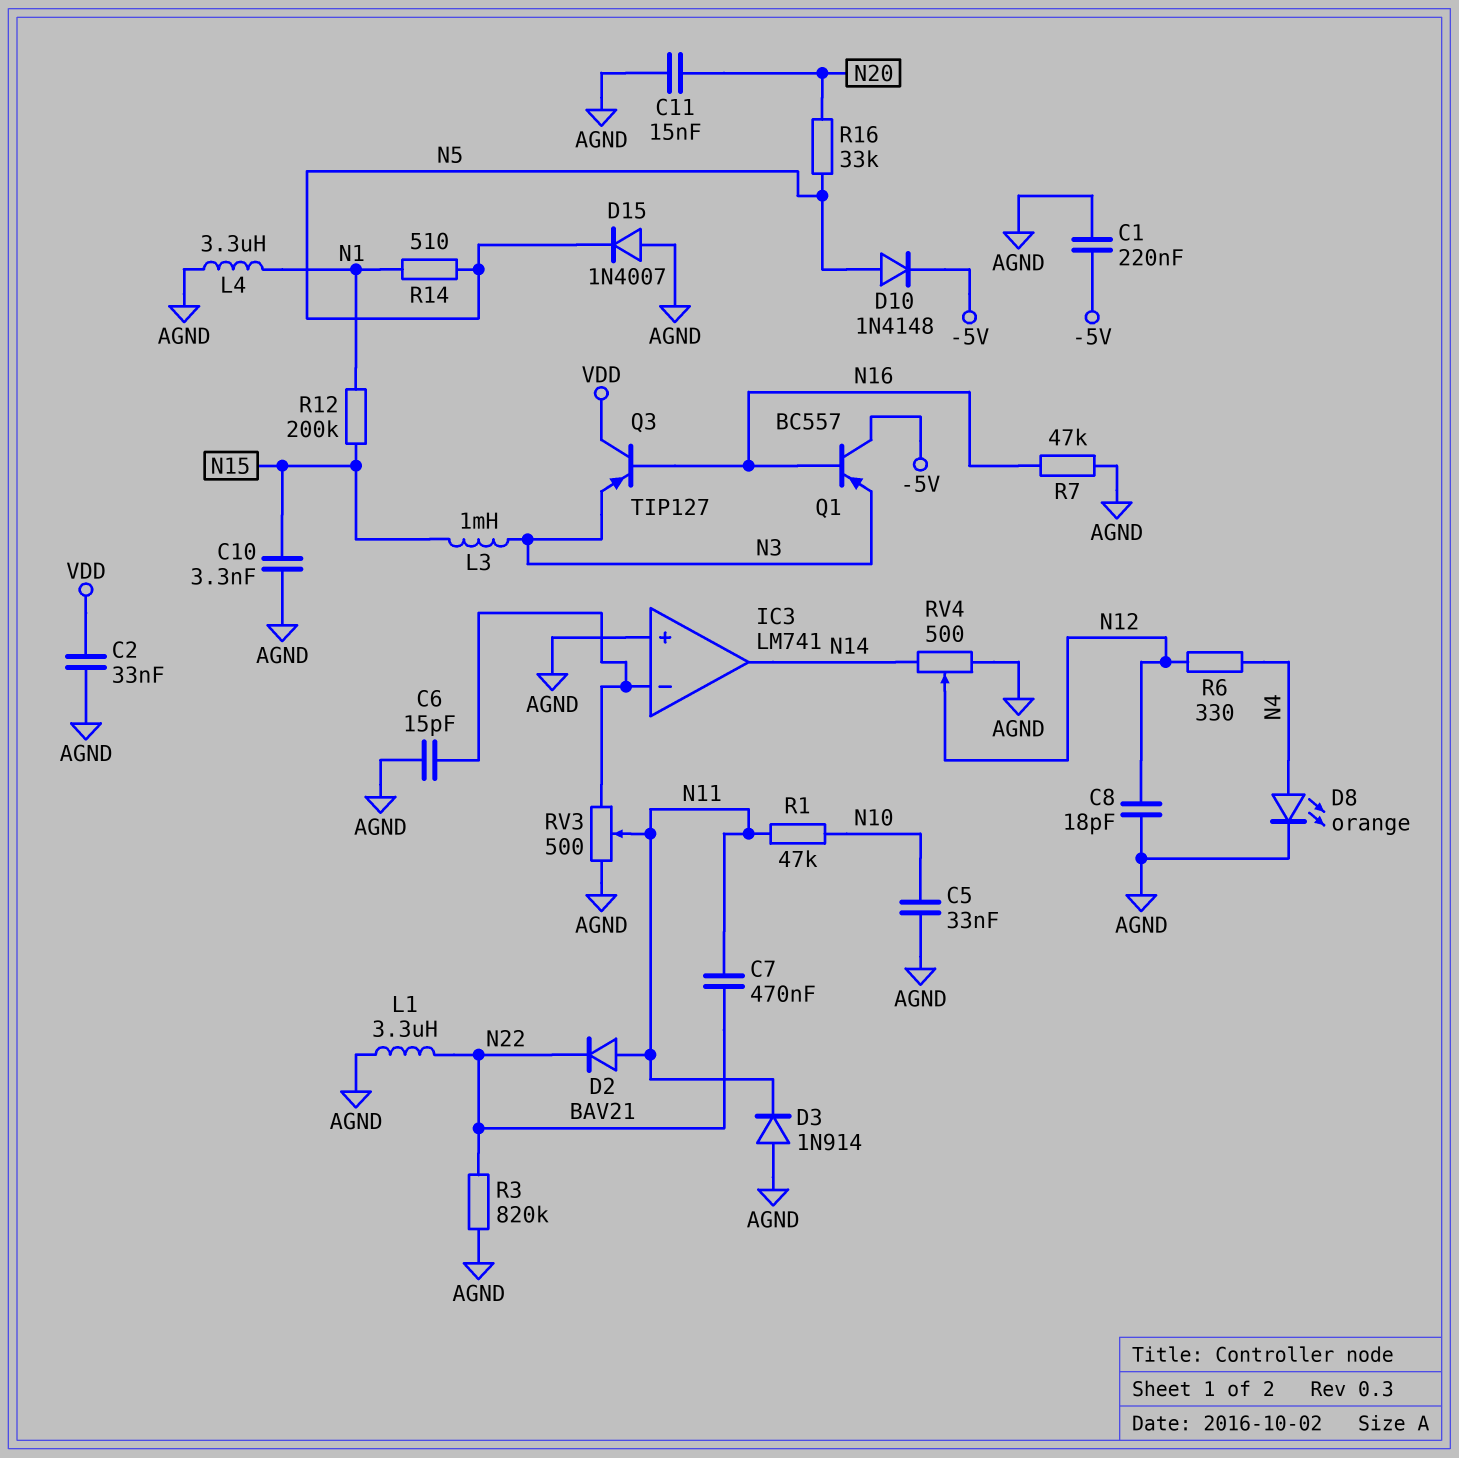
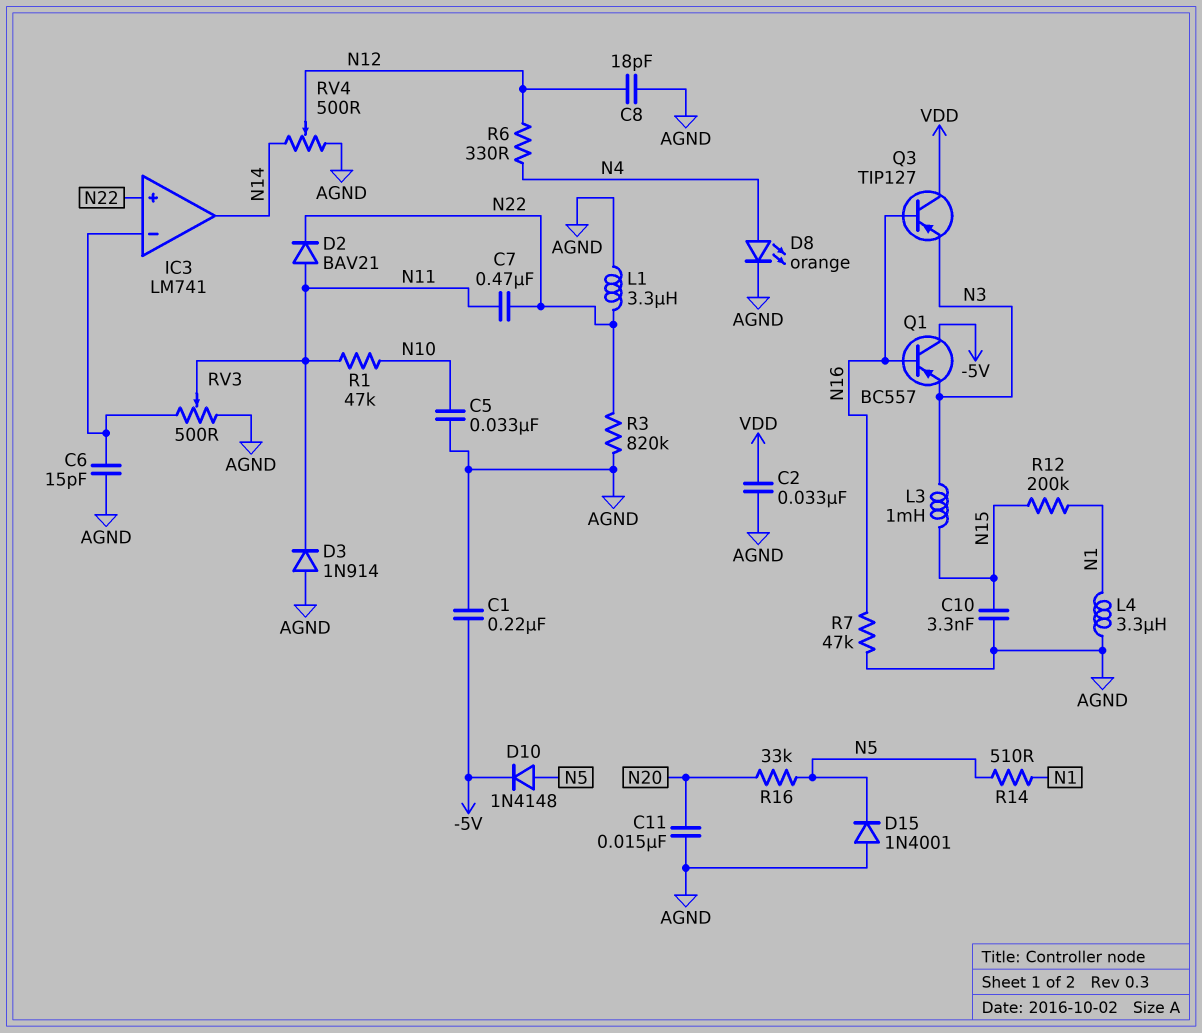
D15: diode 1N4007 (A AGND, K N5) -> diode 1N4001 (A AGND, K N5)
IC3 pin in+: AGND -> N22

